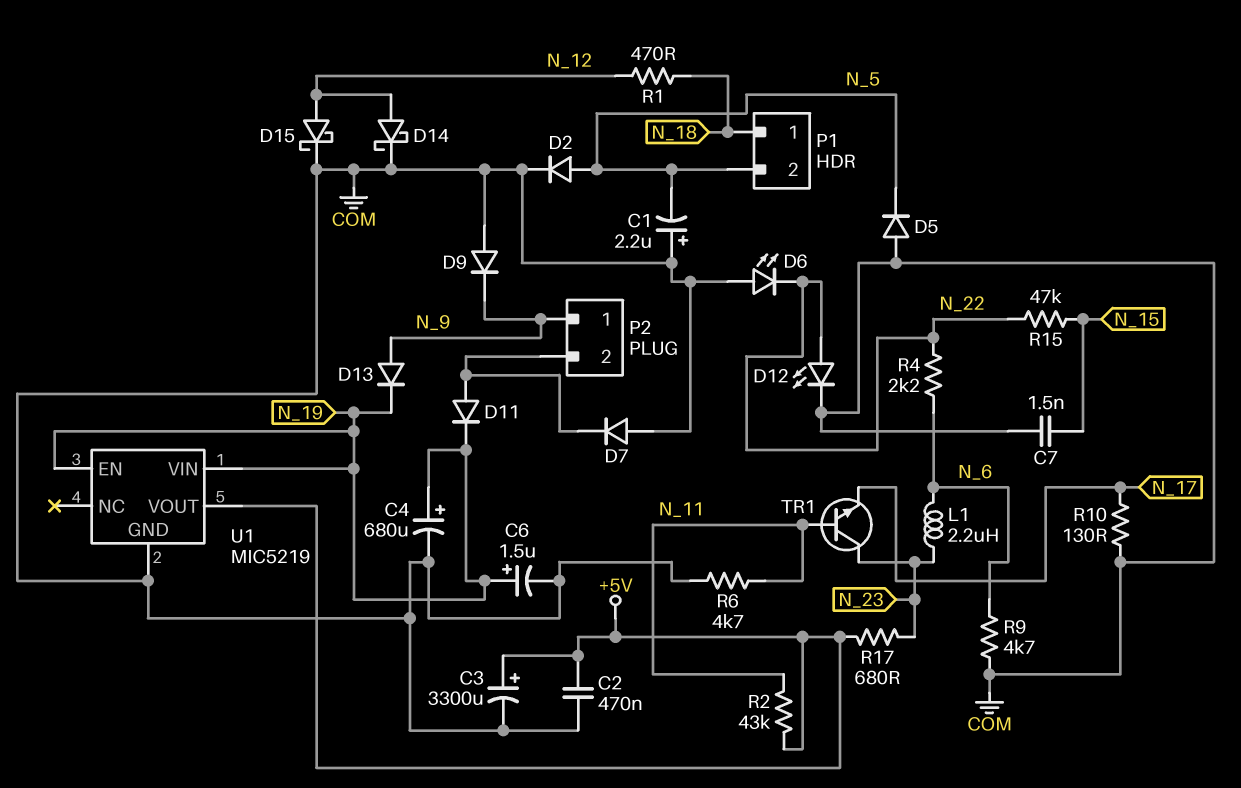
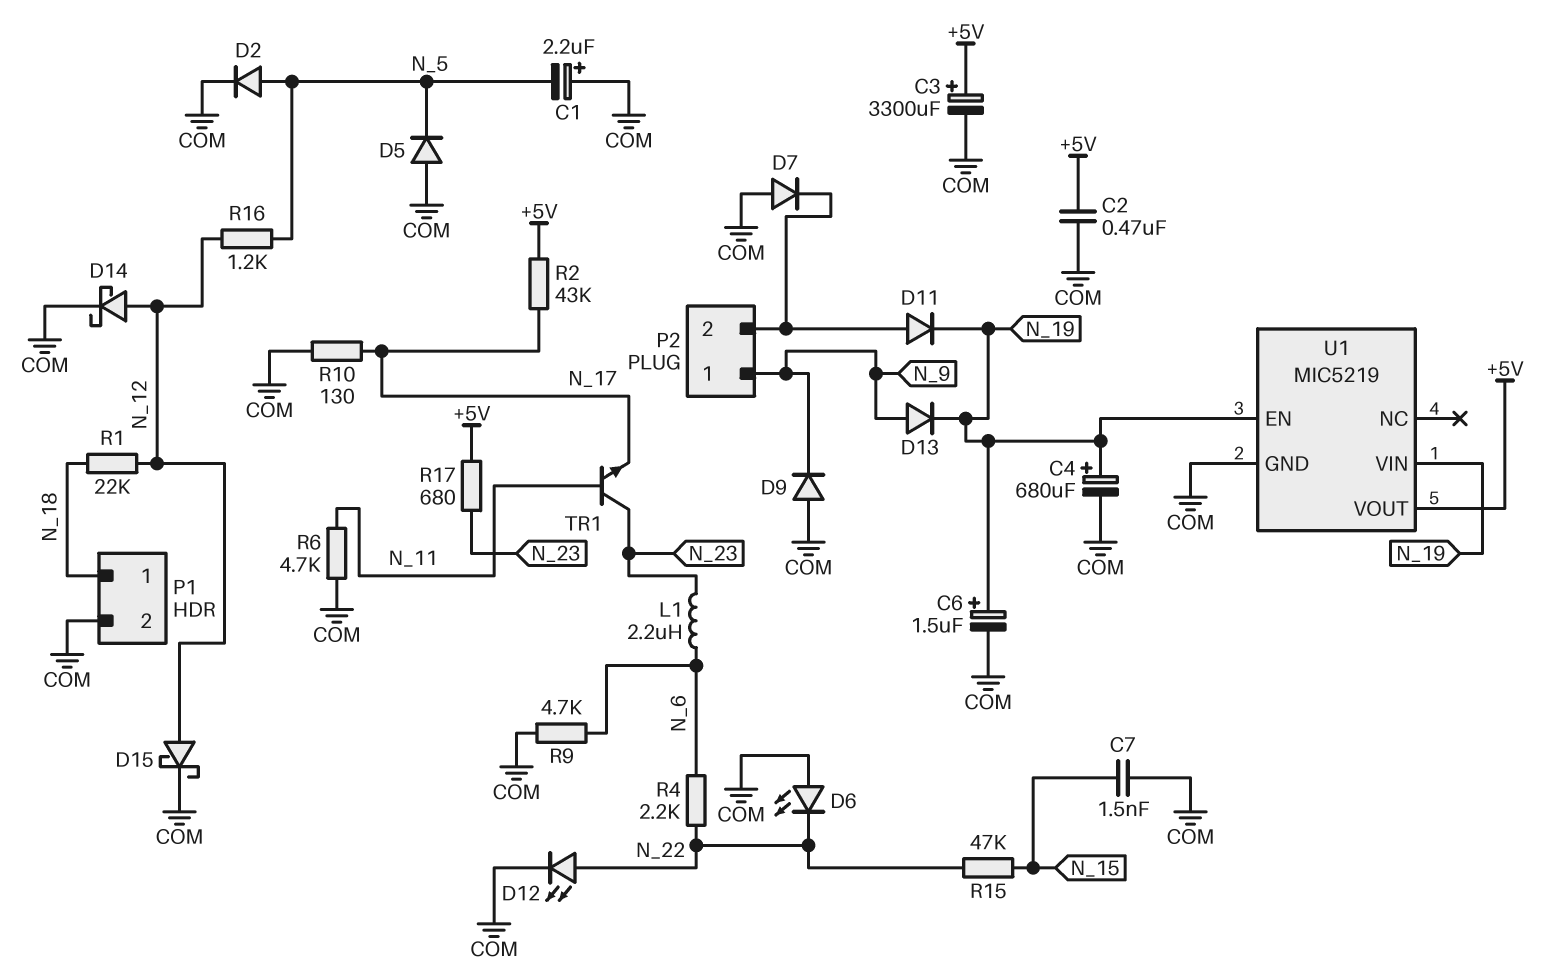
P1 pin 2: N_5 -> COM
R1: 470 (N_12, N_18) -> 22k (N_12, N_18)
R2: 43k (+5V, N_11) -> 43k (+5V, N_17)
R16: none -> 1.2k (N_5, N_12)

